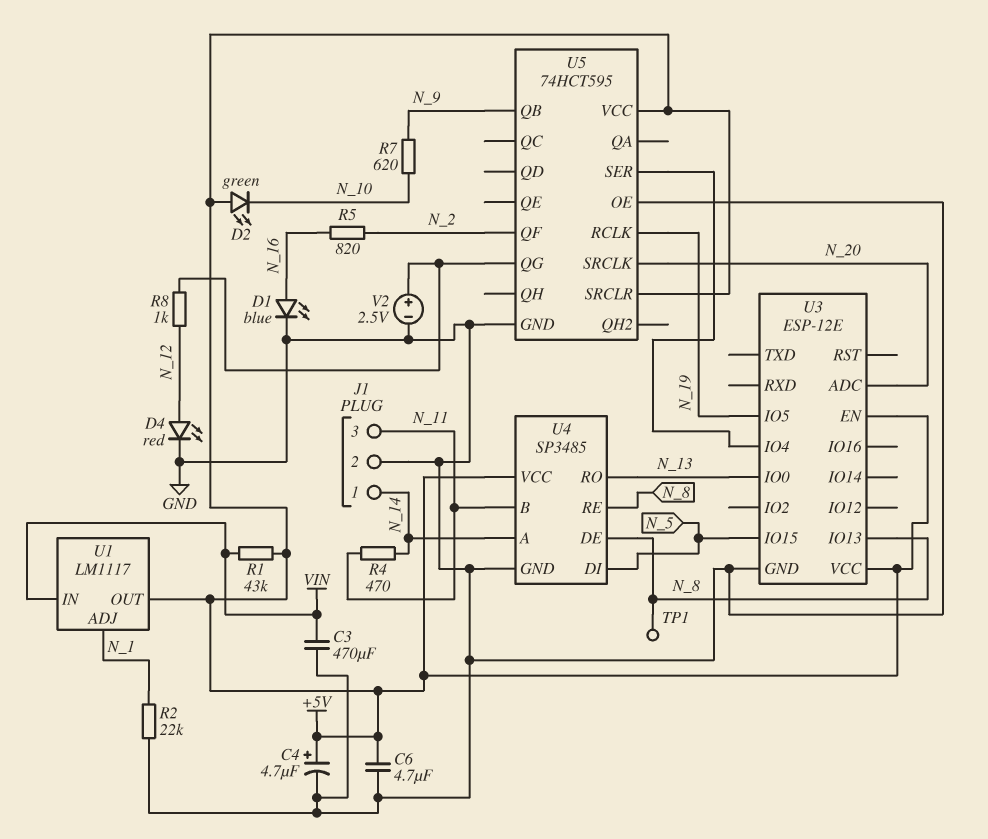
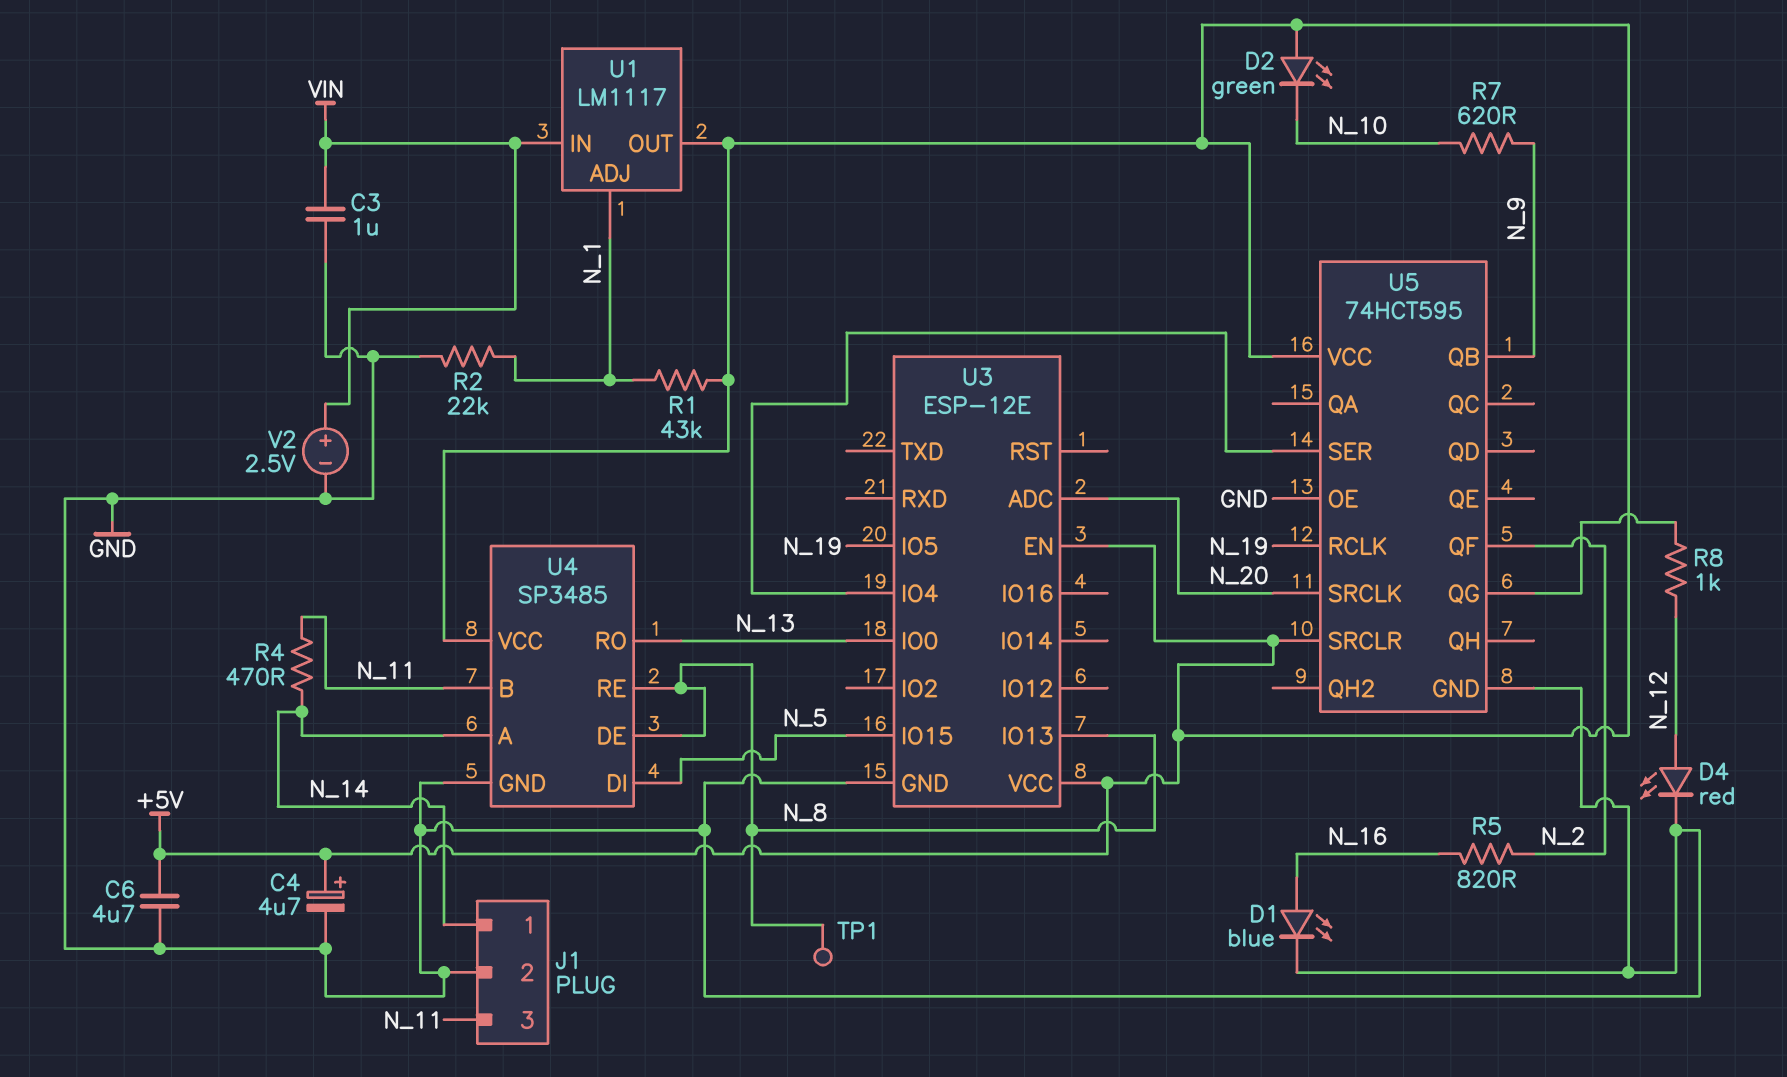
C3: 470uF (GND, VIN) -> 1uF (GND, VIN)
R1: 43k (+5V, VIN) -> 43k (+5V, N_1)
V2: 2.5V (plus U5/QG, minus GND) -> 2.5V (plus VIN, minus GND)

